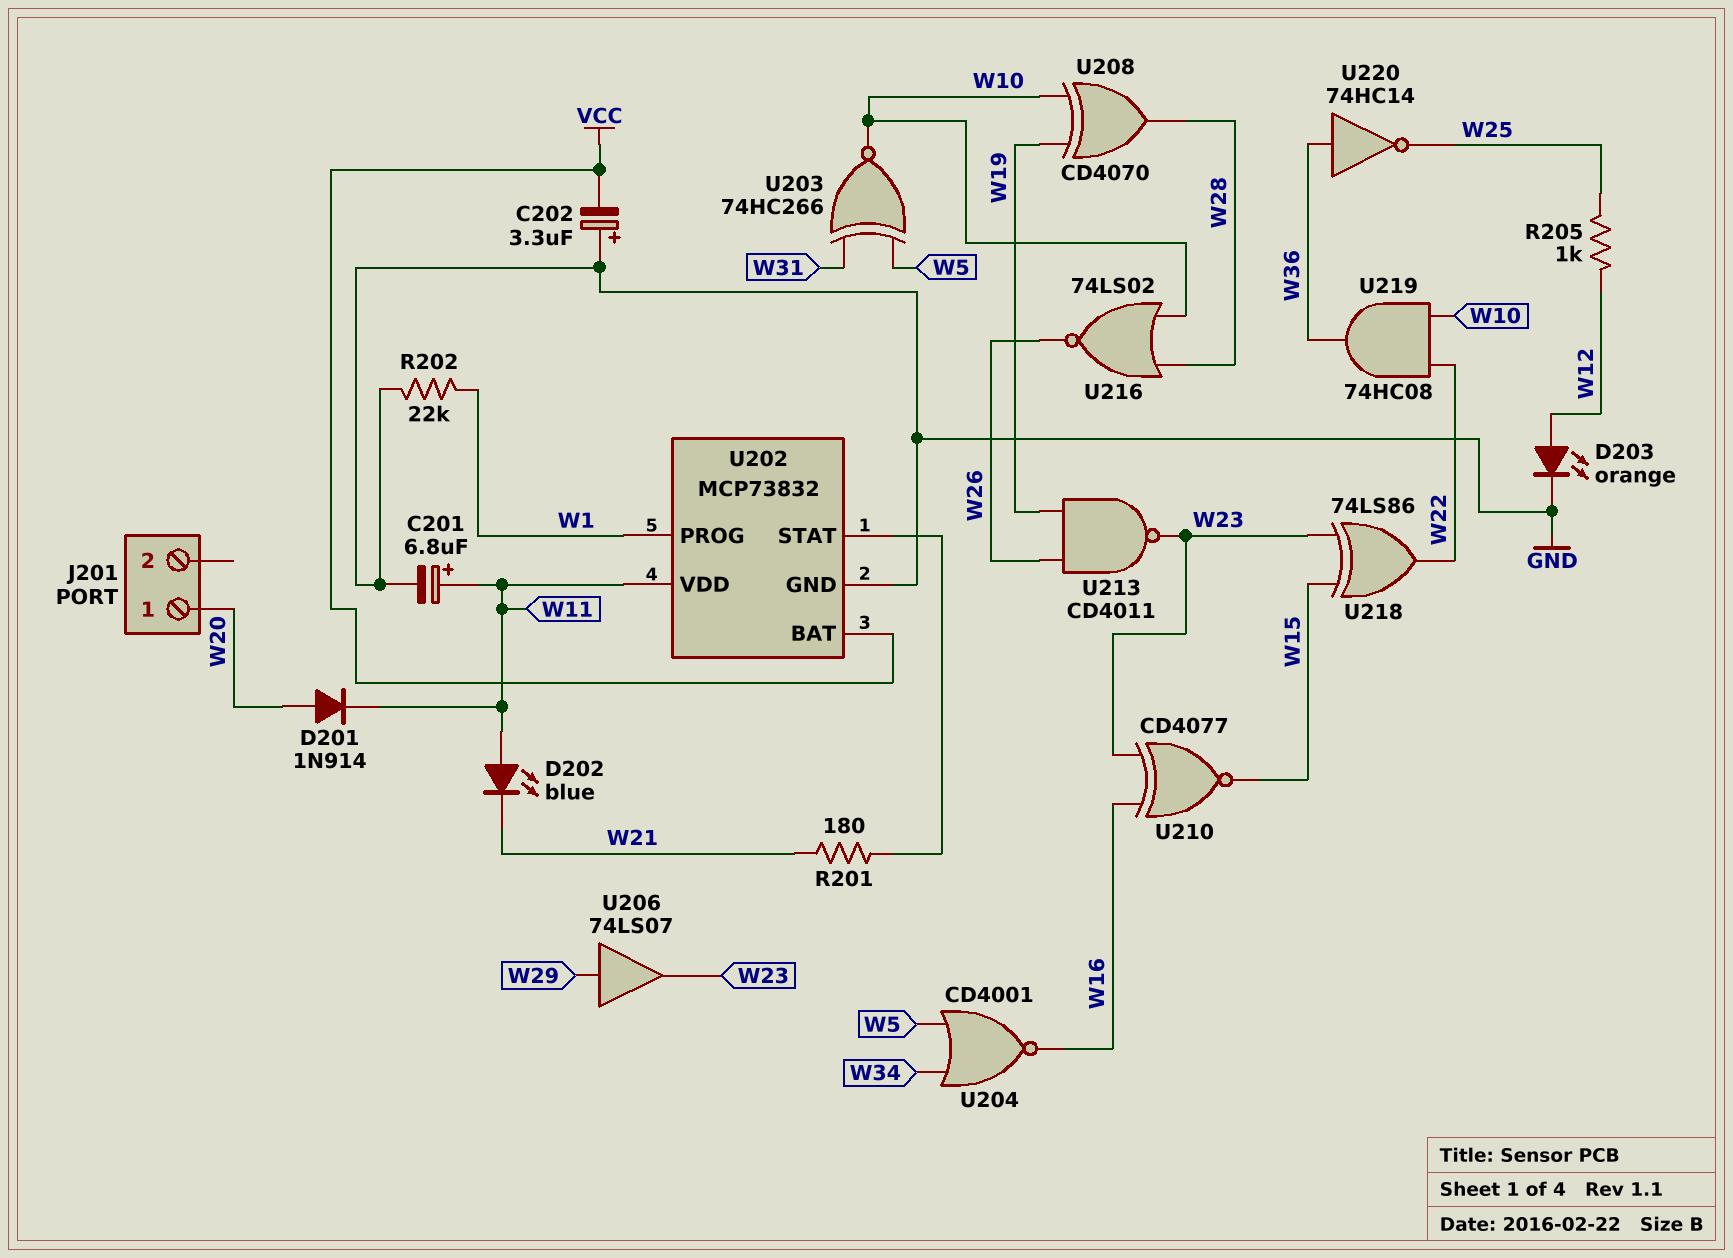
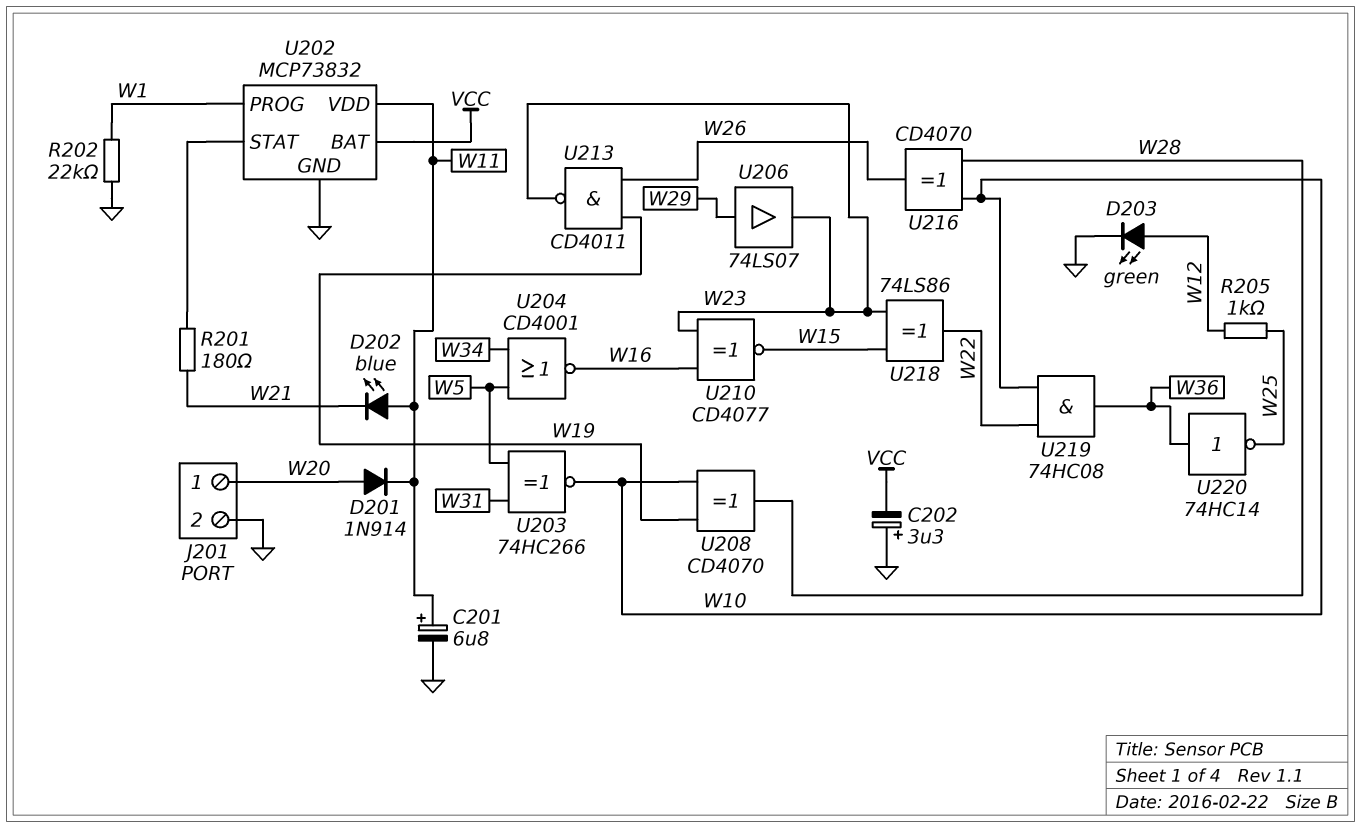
D203: LED orange (A W12, K GND) -> LED green (A W12, K GND)
J201 pin 2: none -> GND
U216: NOR 74LS02 (in W10, in W28, out W26) -> XOR CD4070 (in W10, in W28, out W26)

